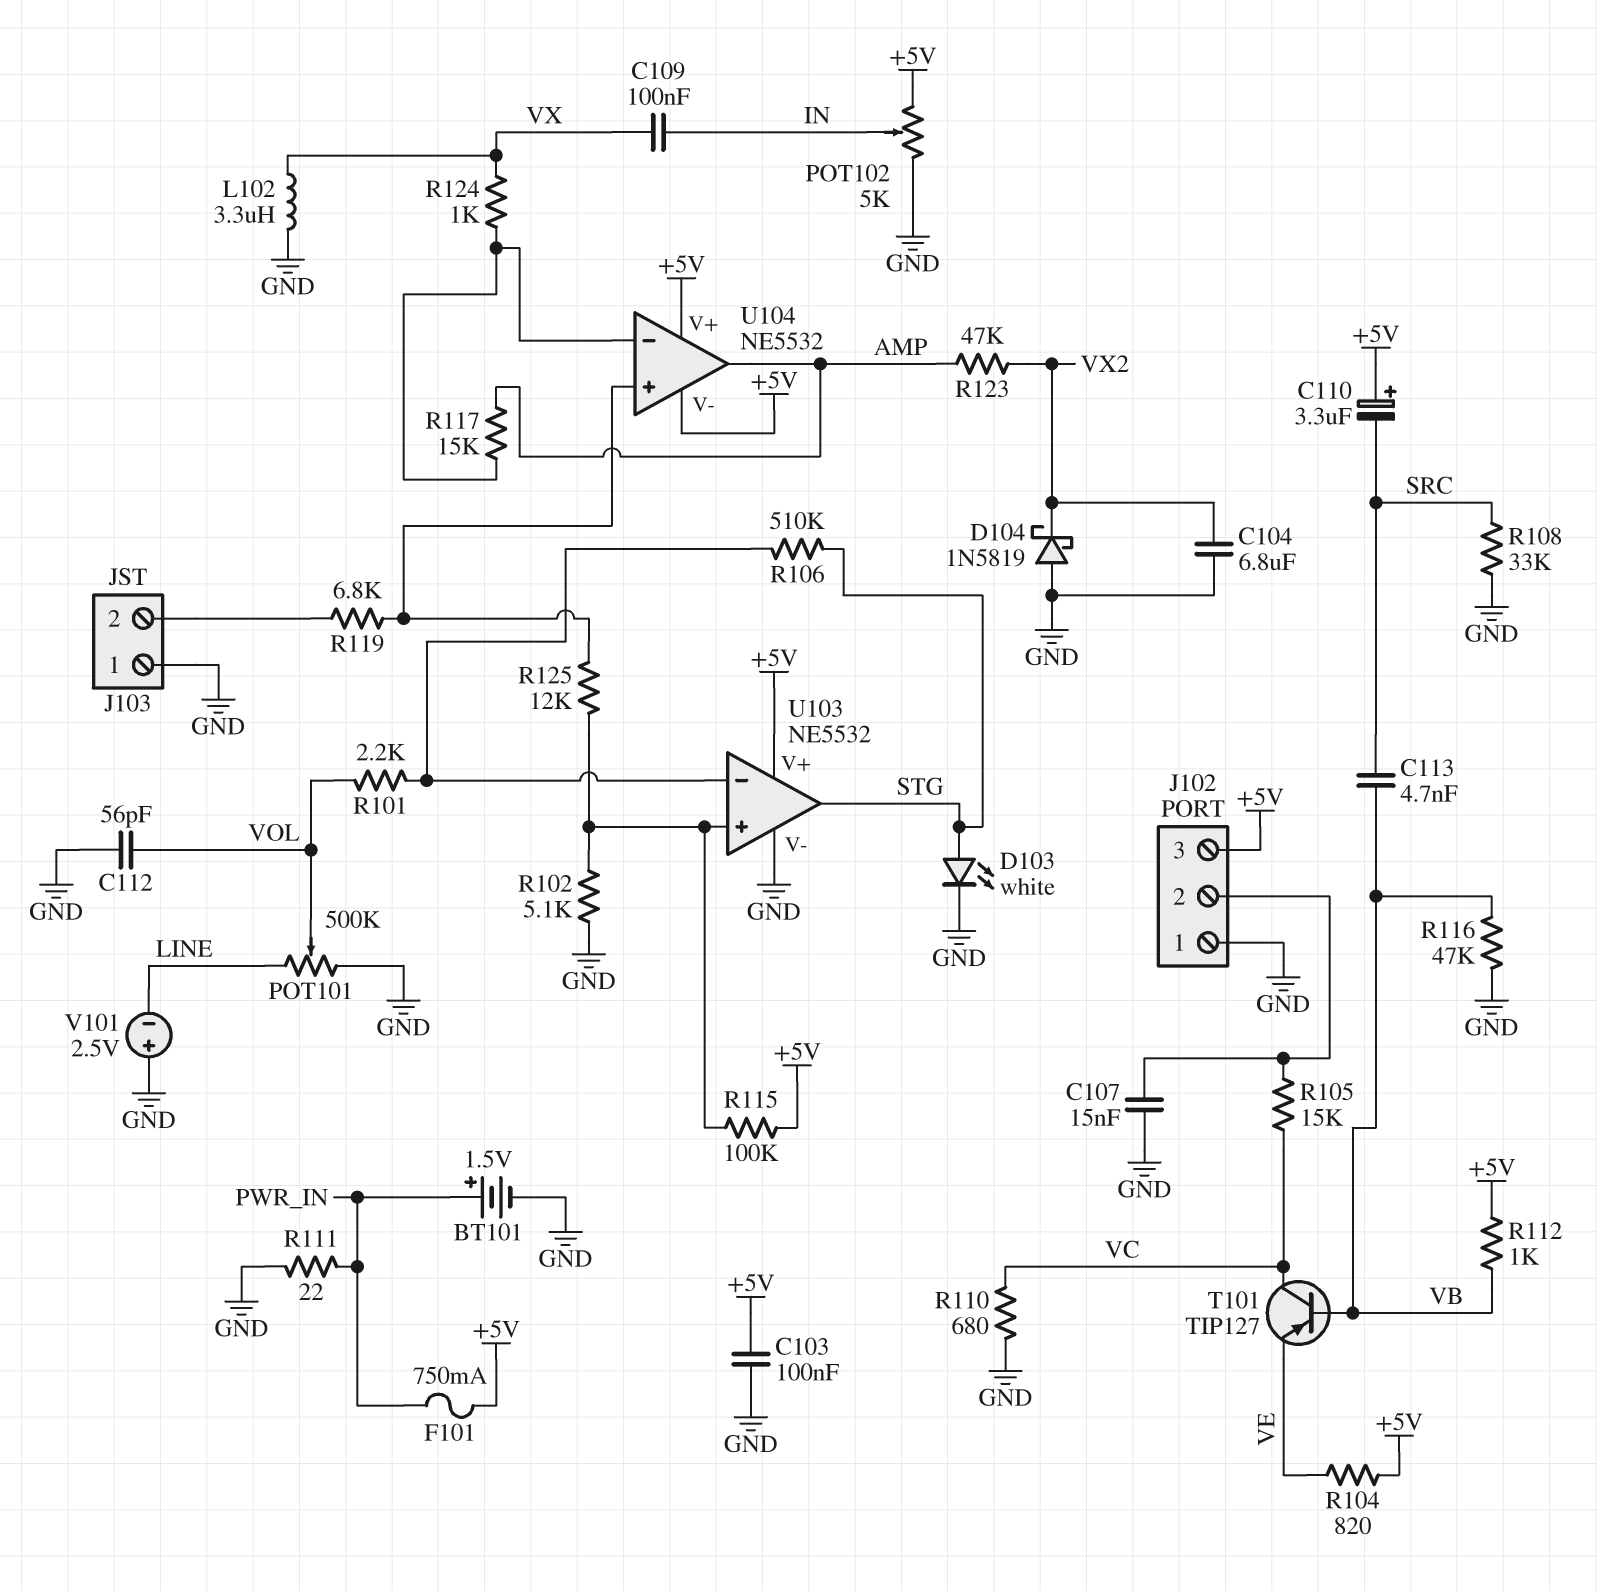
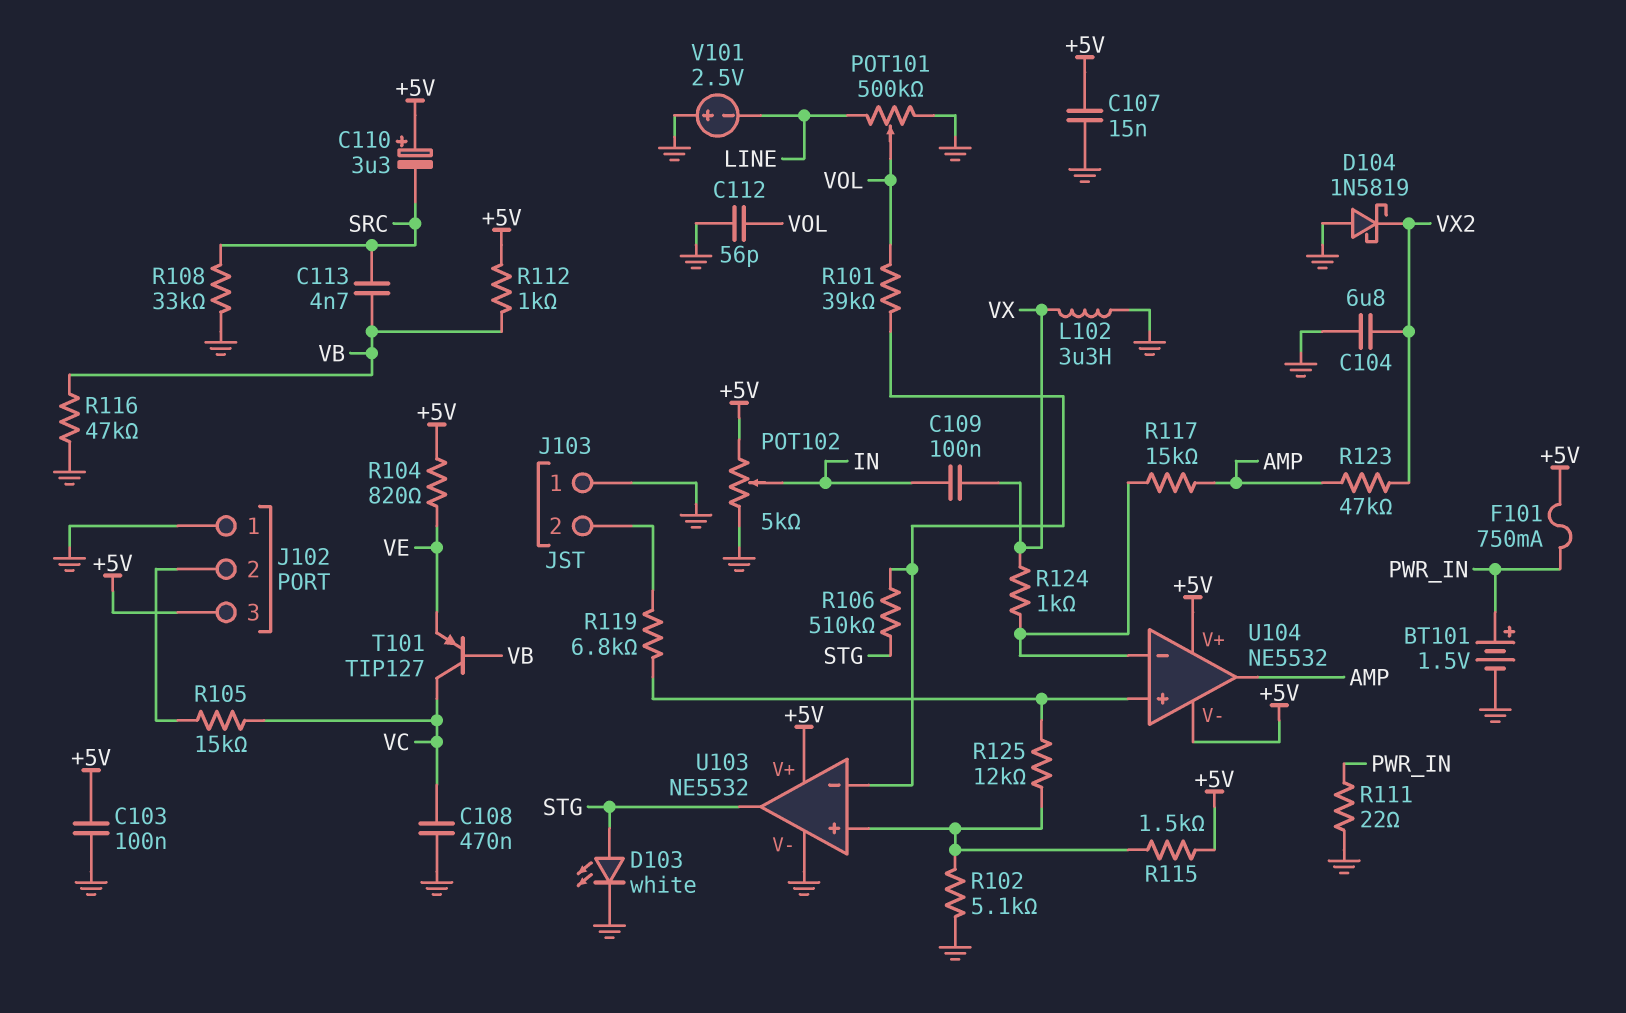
C107: 15nF (GND, J102/2) -> 15nF (+5V, GND)
C108: none -> 470nF (GND, VC)
R101: 2.2k (U103/in-, VOL) -> 39k (U103/in-, VOL)
R110: 680 (GND, VC) -> none
R115: 100k (+5V, U103/in+) -> 1.5k (+5V, U103/in+)

